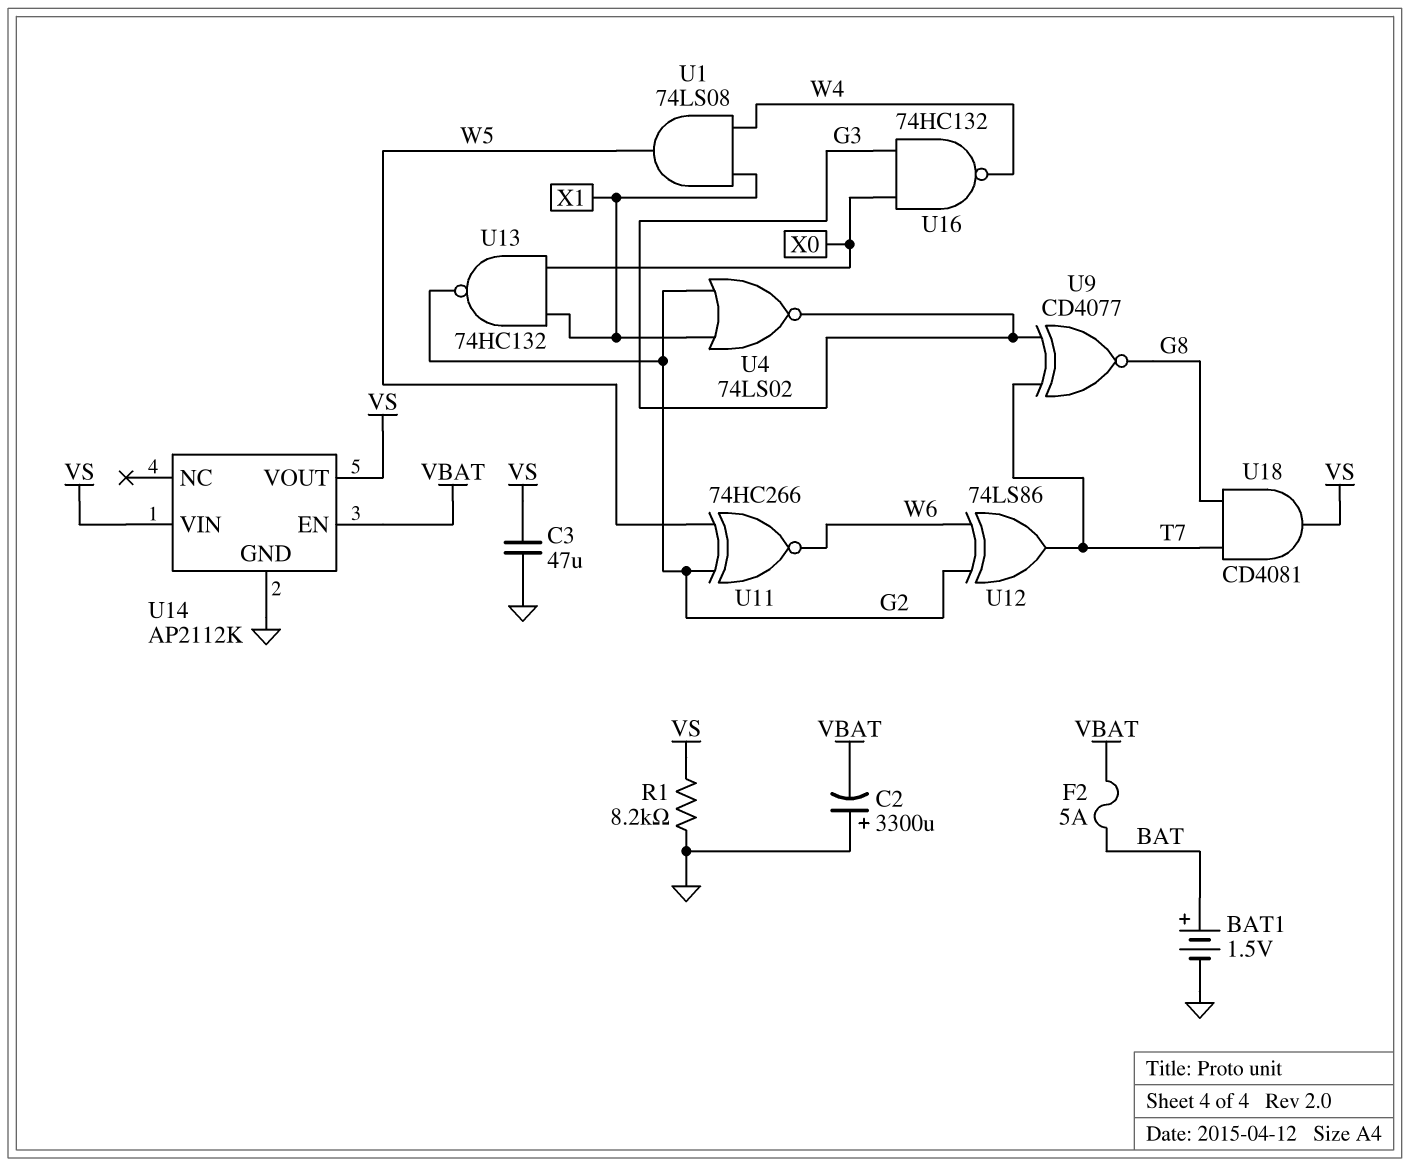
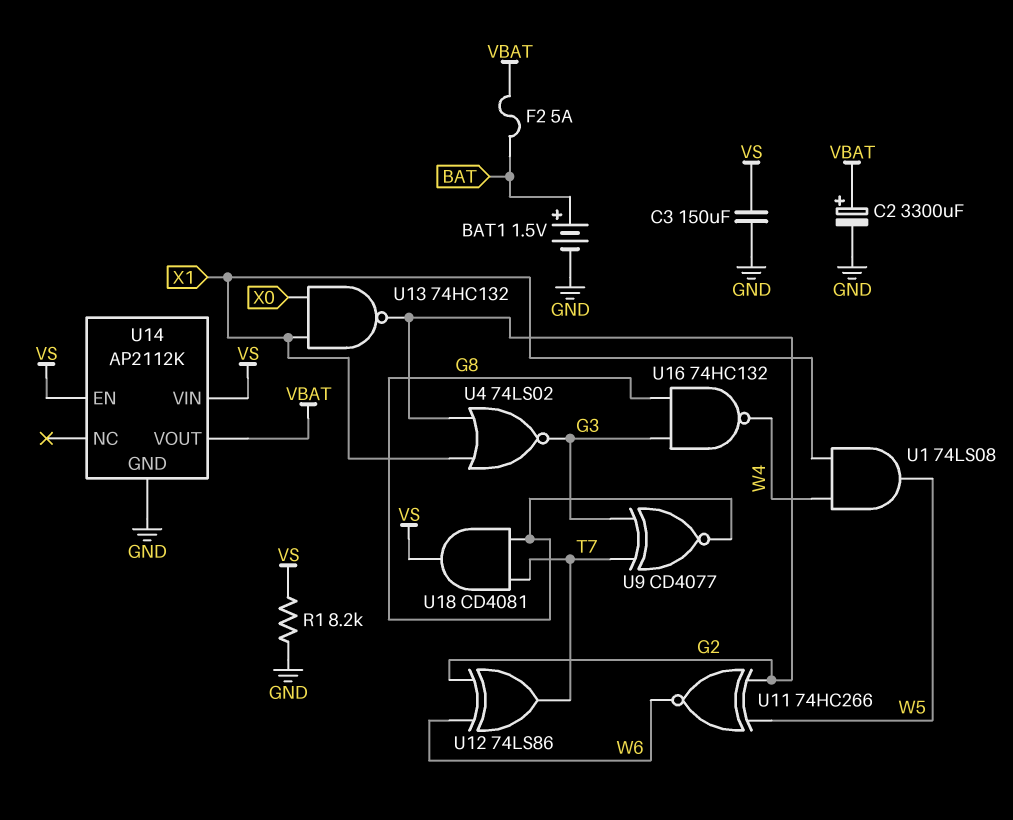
C2: 3300uF (plus GND, minus VBAT) -> 3300uF (plus VBAT, minus GND)
C3: 47uF (GND, VS) -> 150uF (GND, VS)
U14 pin EN: VBAT -> VS
U14 pin VOUT: VS -> VBAT
U16: NAND 74HC132 (in G3, in X0, out W4) -> NAND 74HC132 (in G3, in G8, out W4)

